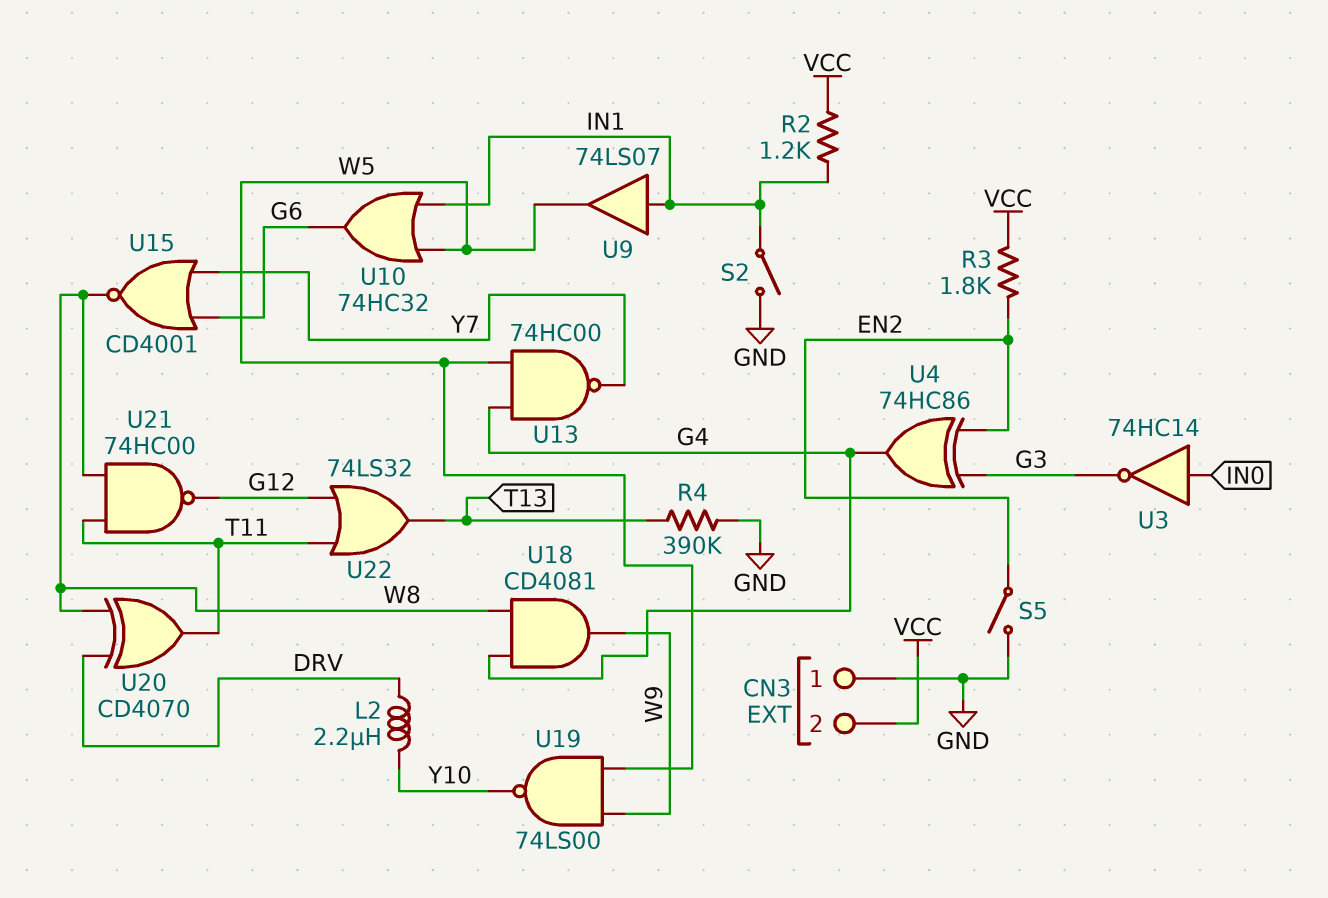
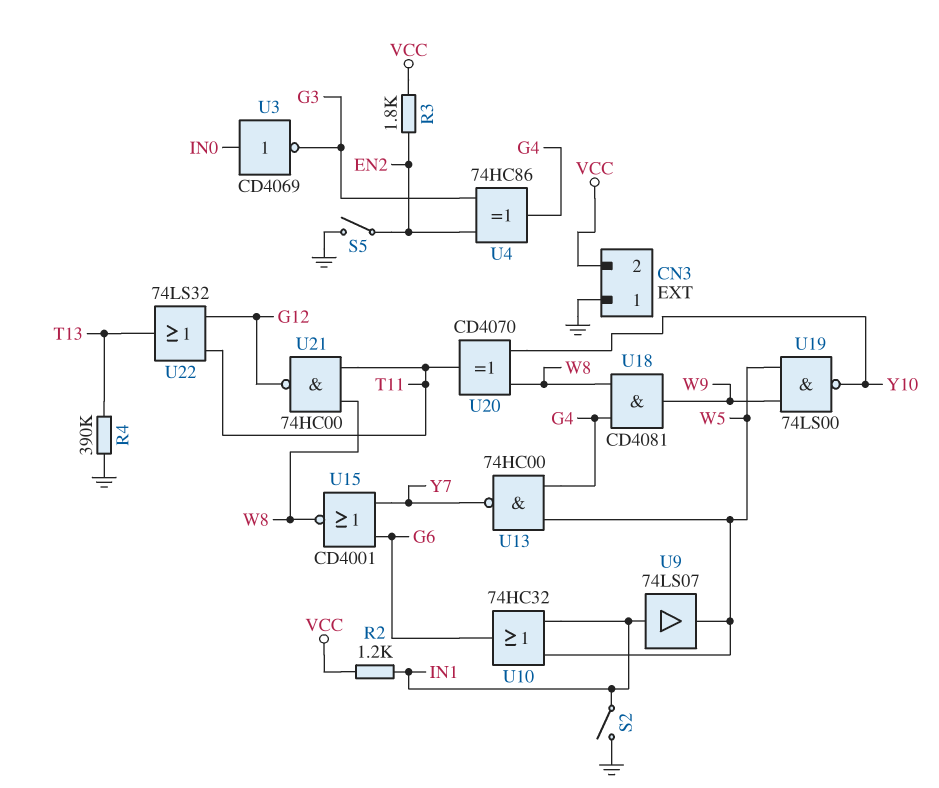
L2: 2.2uH (DRV, Y10) -> none
U3: NOT 74HC14 (in IN0, out G3) -> NOT CD4069 (in IN0, out G3)
U20: XOR CD4070 (in DRV, in W8, out T11) -> XOR CD4070 (in W8, in Y10, out T11)

